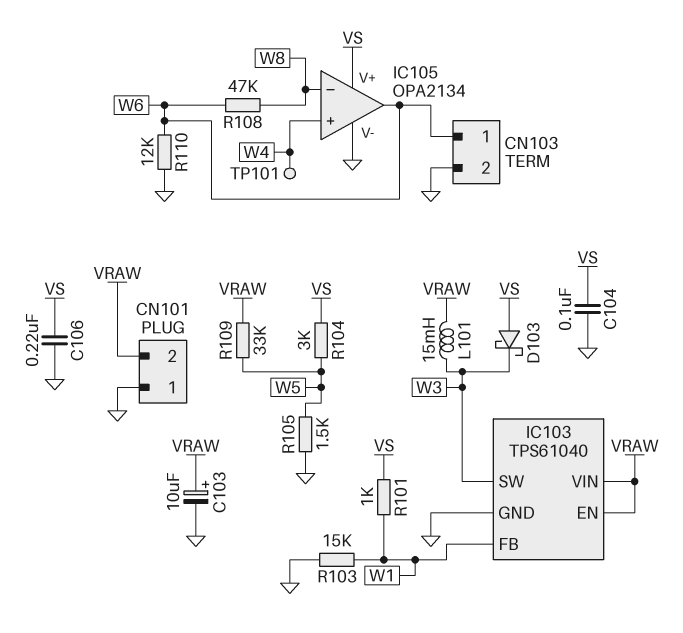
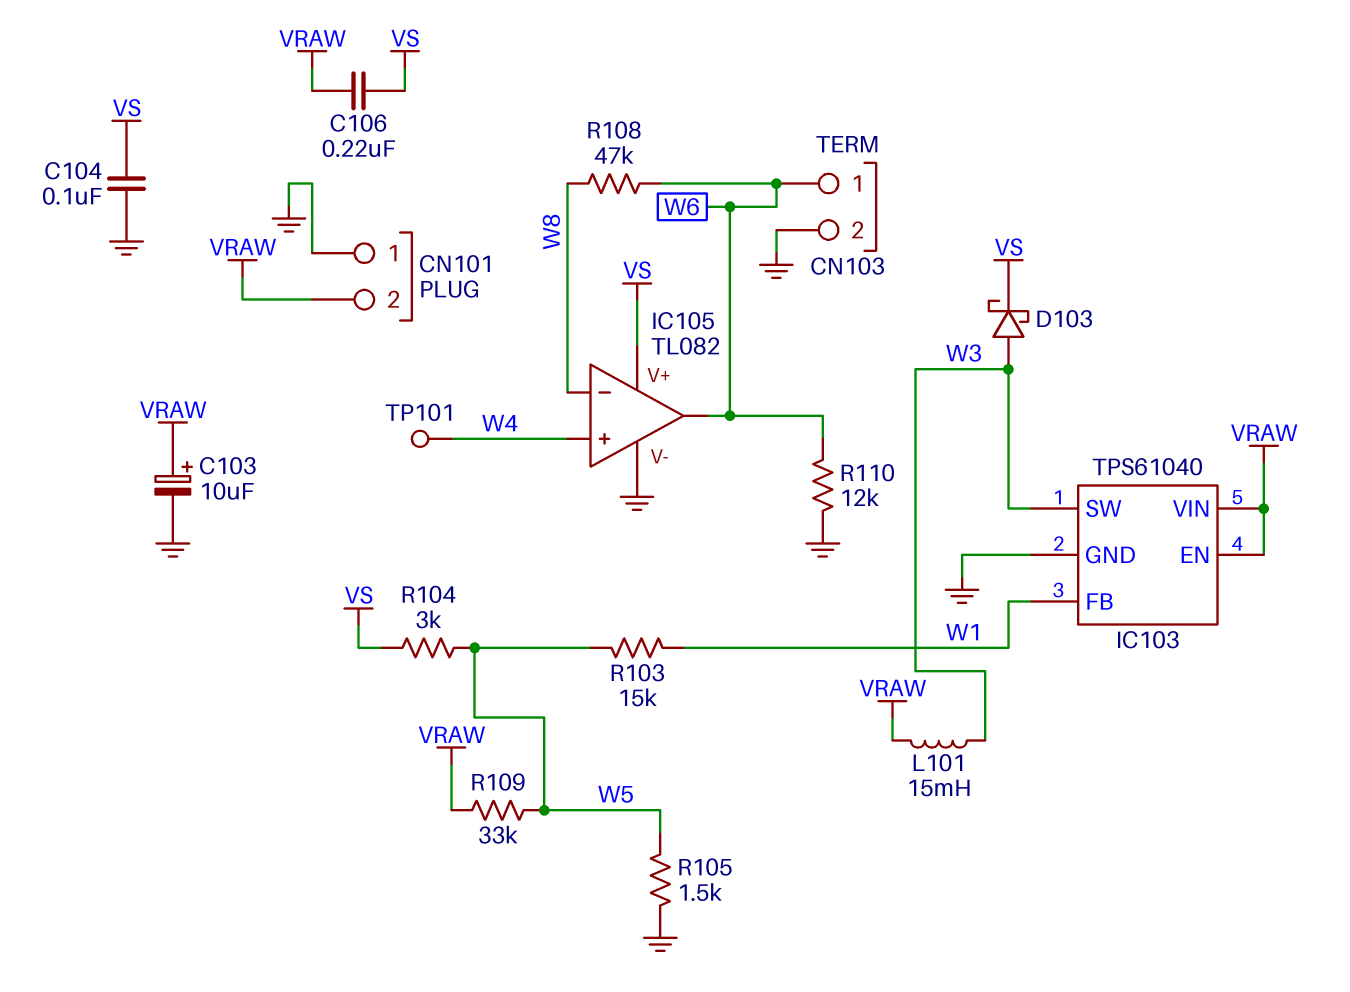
C106: 220nF (GND, VS) -> 220nF (VRAW, VS)
D103: schottky (A VS, K W3) -> schottky (A W3, K VS)
IC105: OPA2134 -> TL082
R101: 1k (VS, W1) -> none
R103: 15k (GND, W1) -> 15k (W1, W5)

